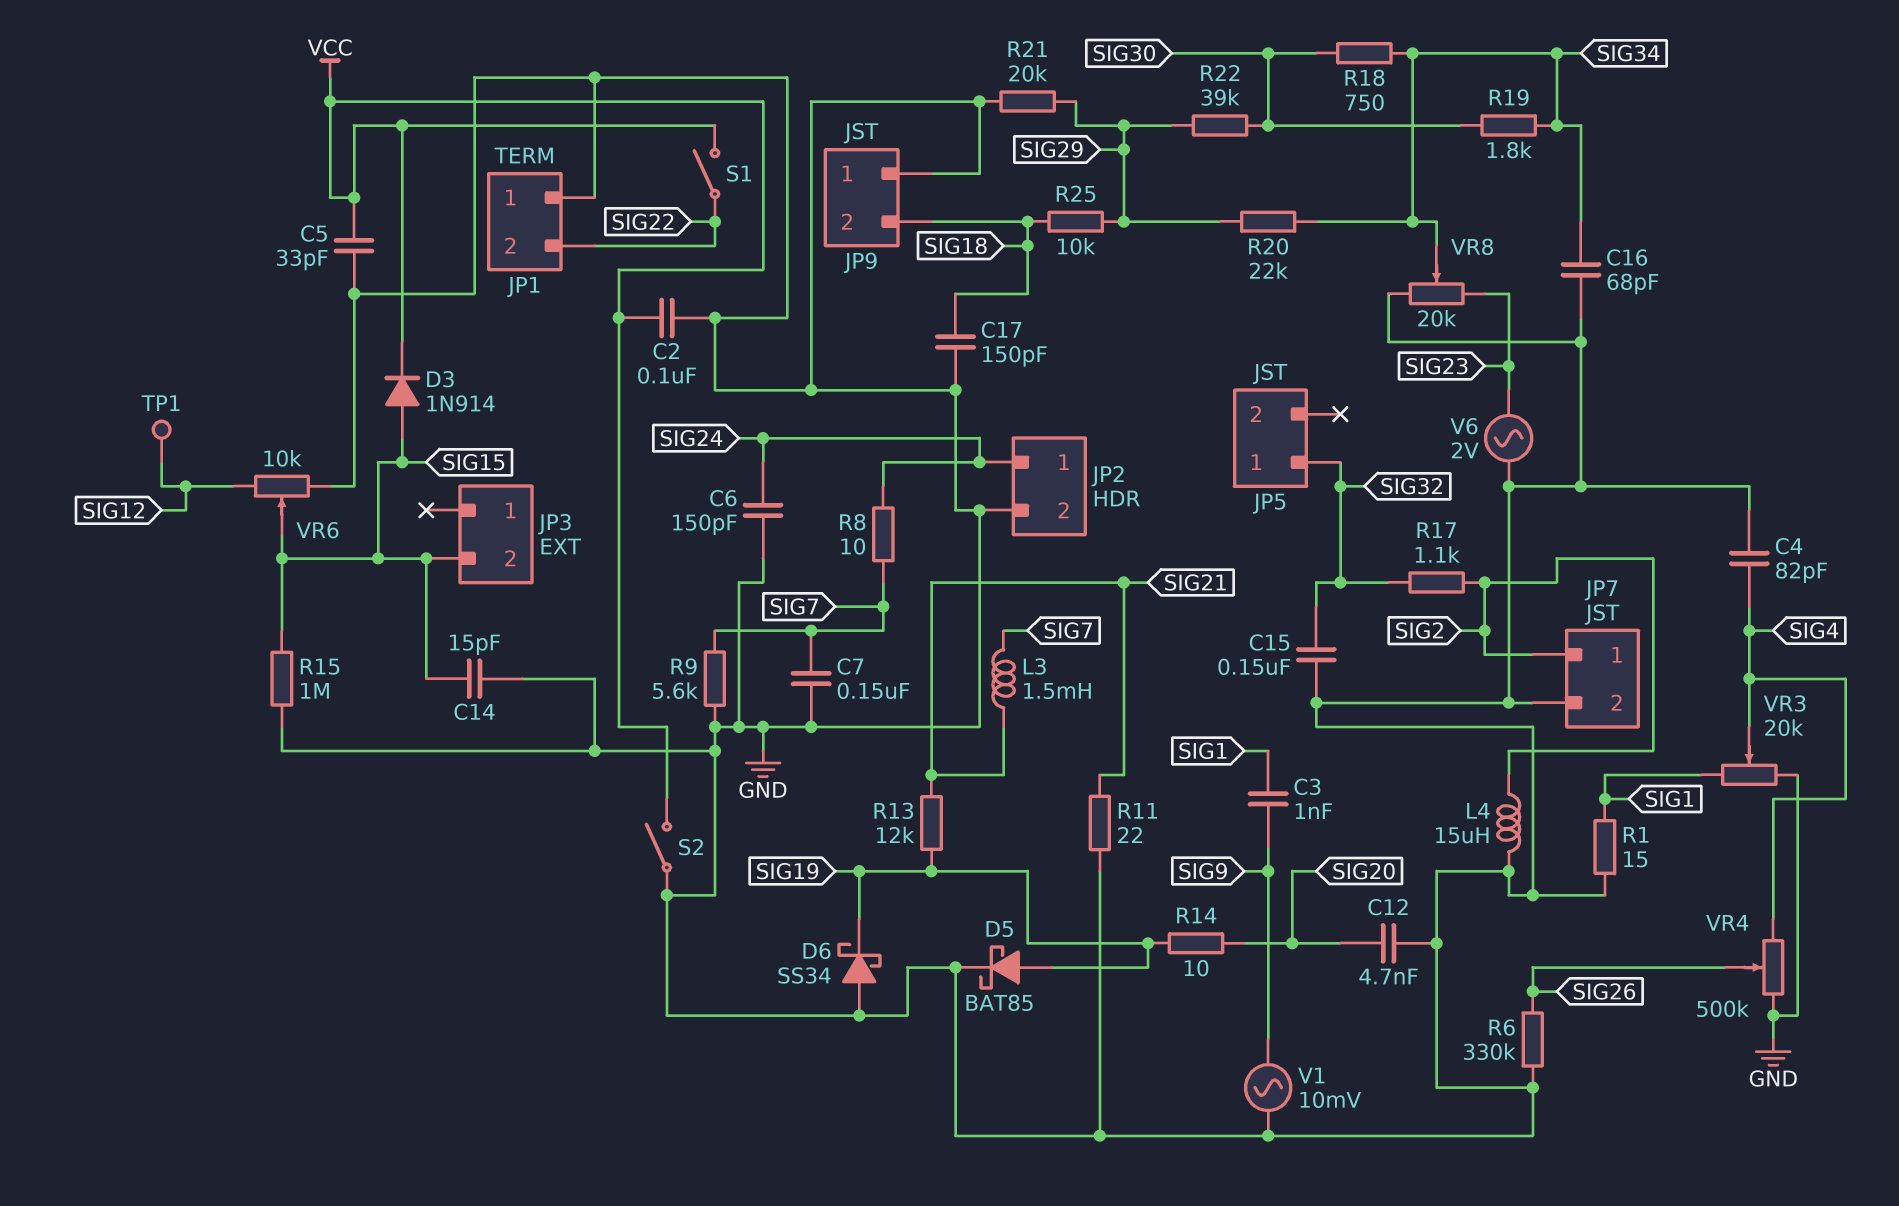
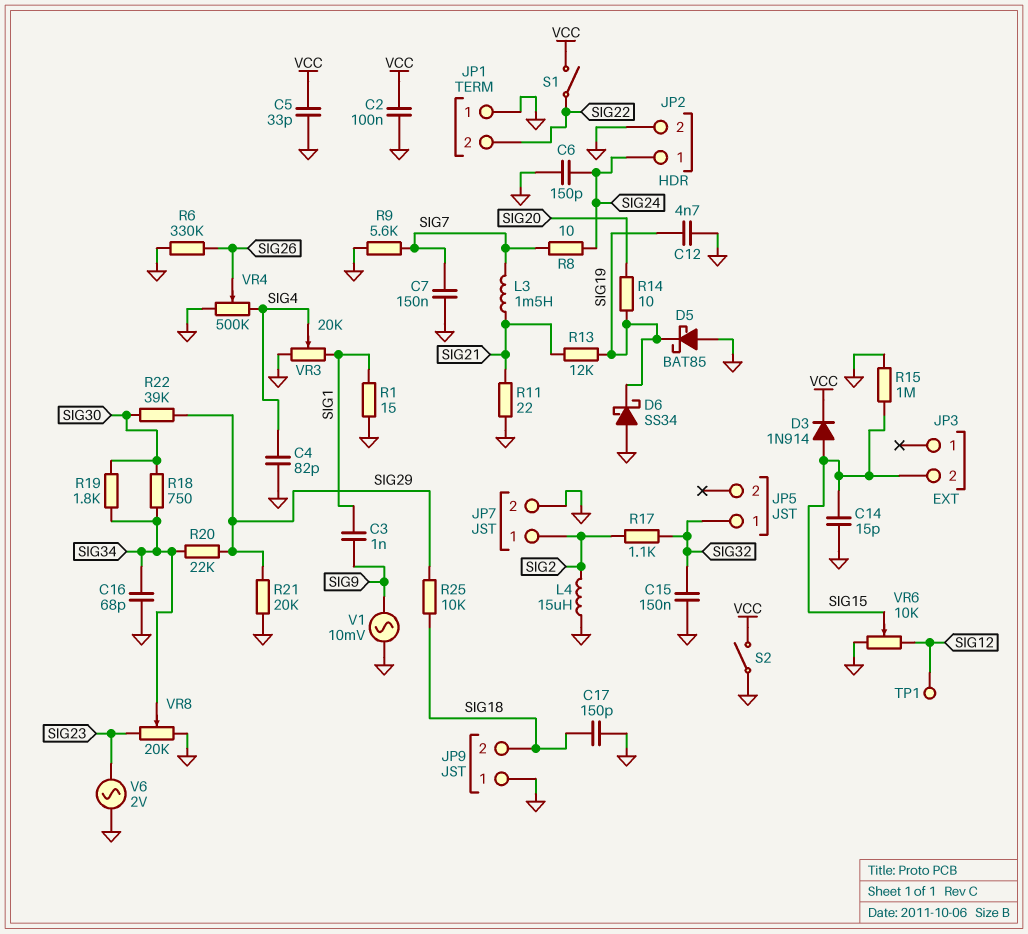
C12: 4.7nF (GND, SIG20) -> 4.7nF (GND, SIG19)
D5: schottky BAT85 (A SIG19, K GND) -> schottky BAT85 (A GND, K SIG19)

